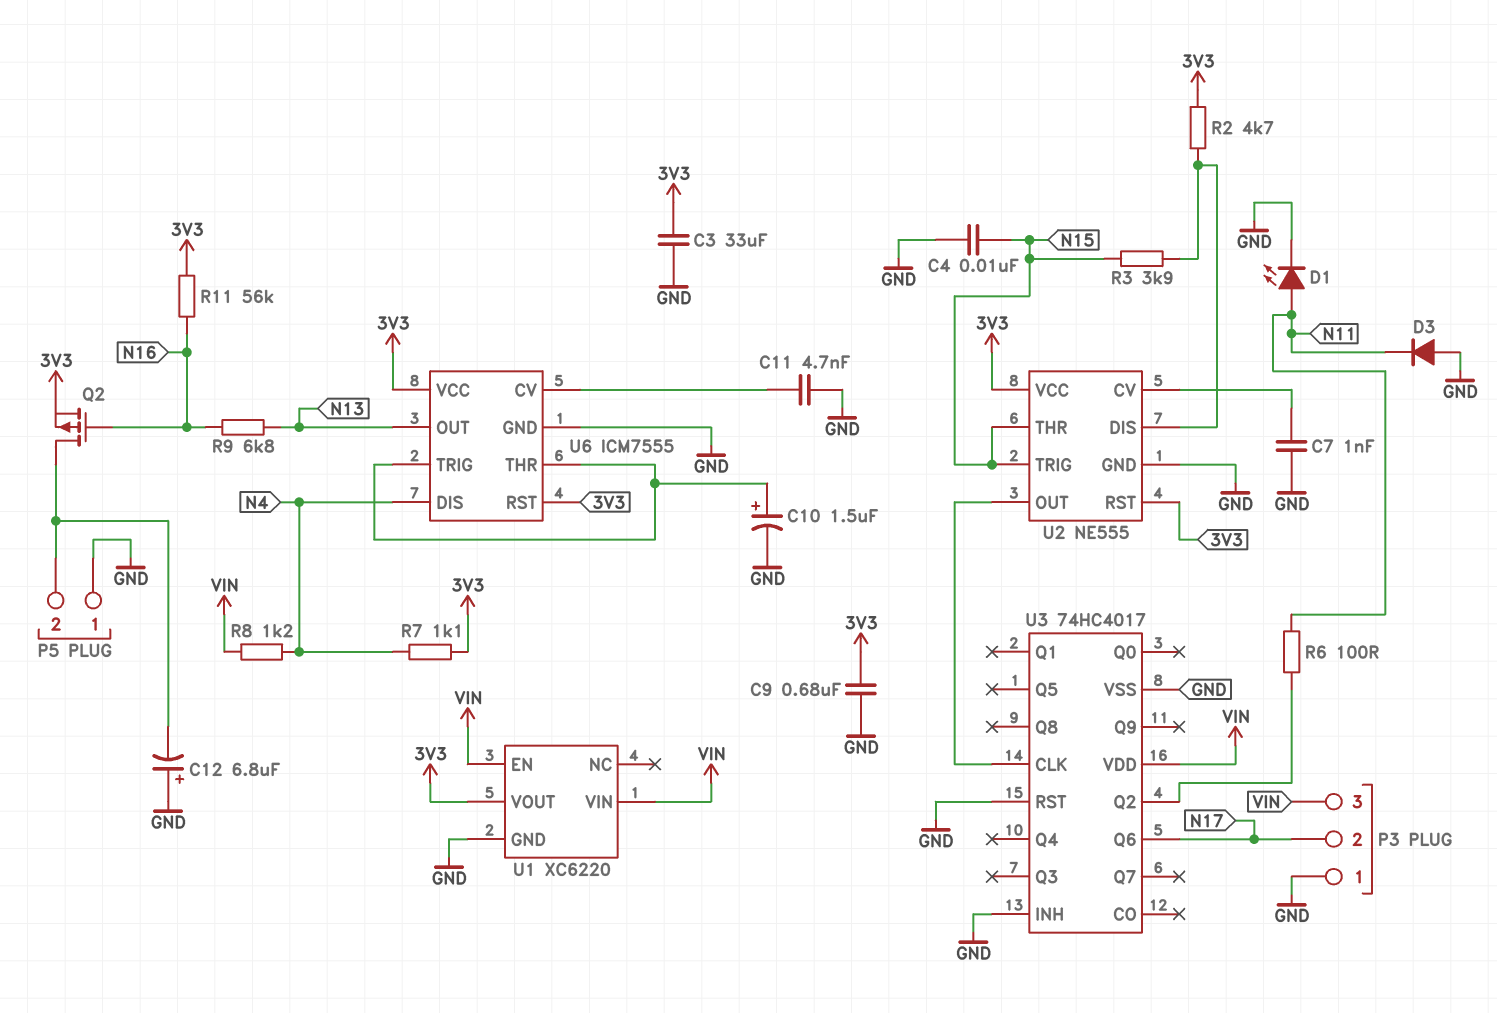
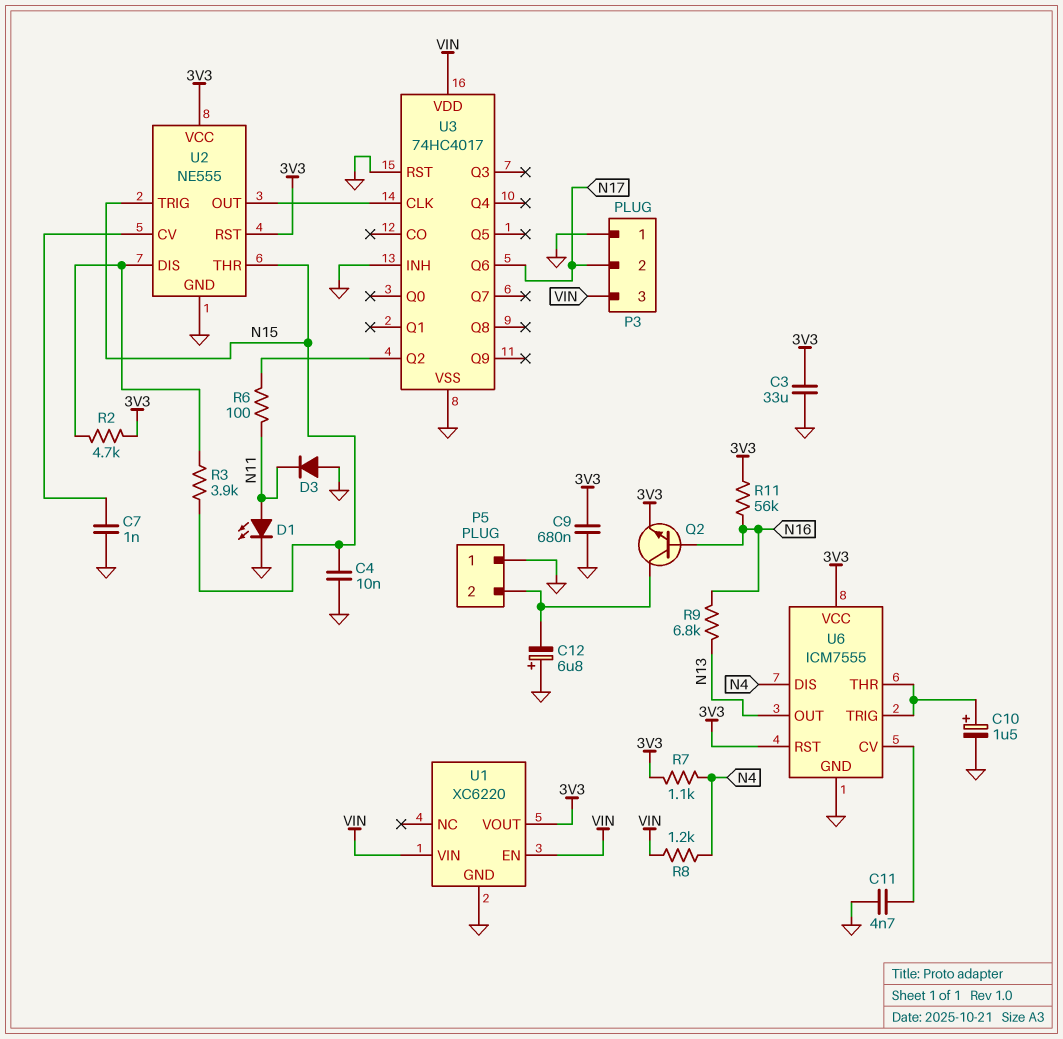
Q2: PMOS (G N16, D P5/2, S 3V3) -> NPN (B N16, C P5/2, E 3V3)

